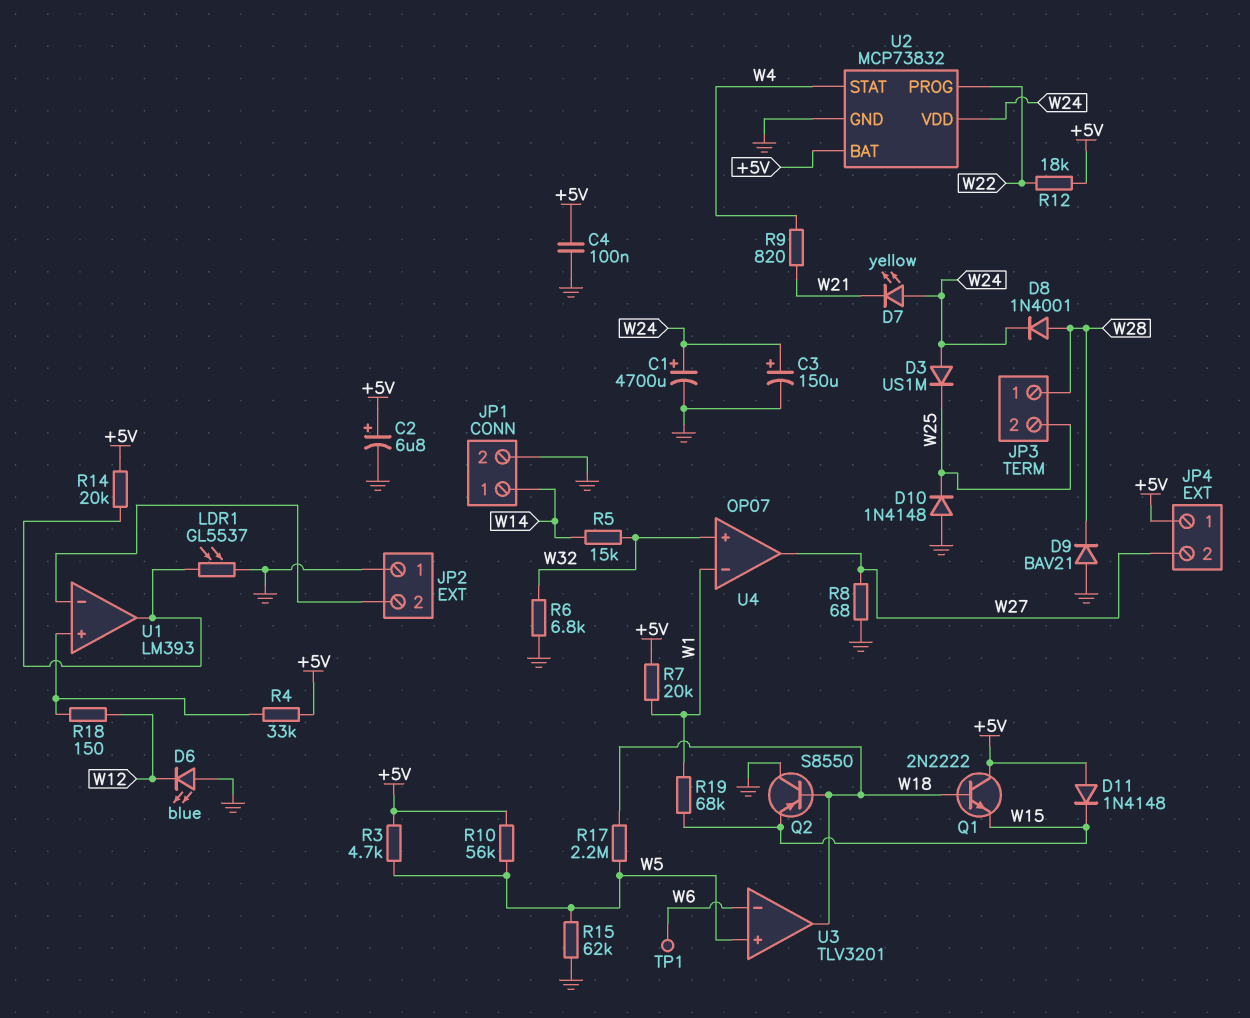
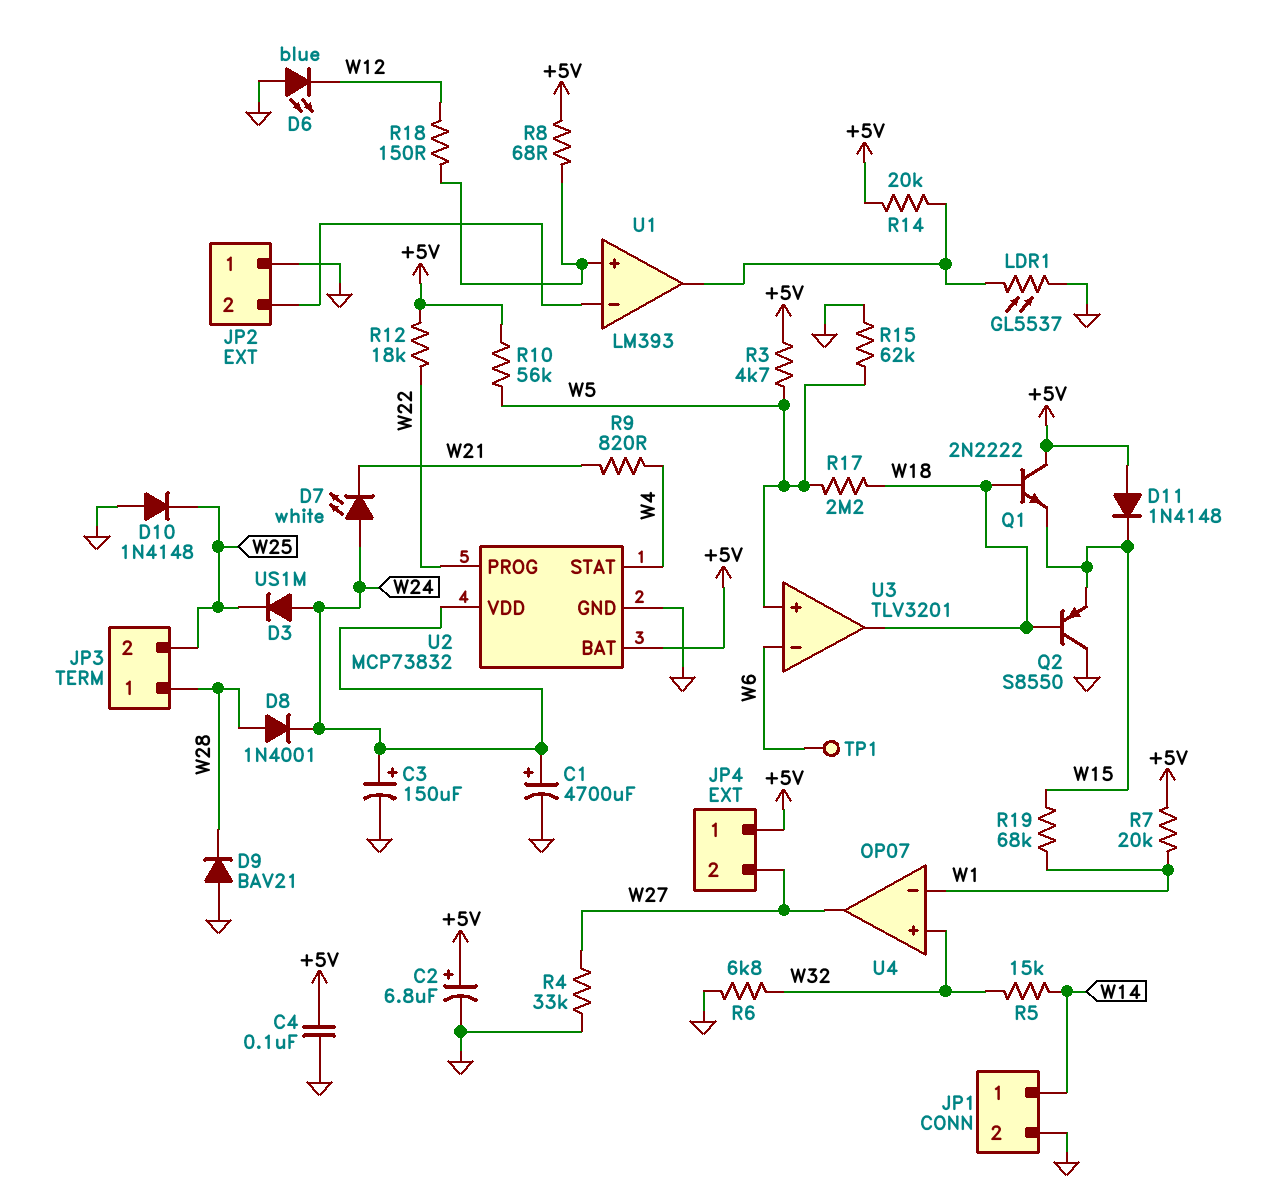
D7: LED yellow (A W24, K W21) -> LED white (A W24, K W21)
R4: 33k (+5V, U1/in+) -> 33k (GND, W27)
R8: 68 (GND, W27) -> 68 (+5V, U1/in+)

